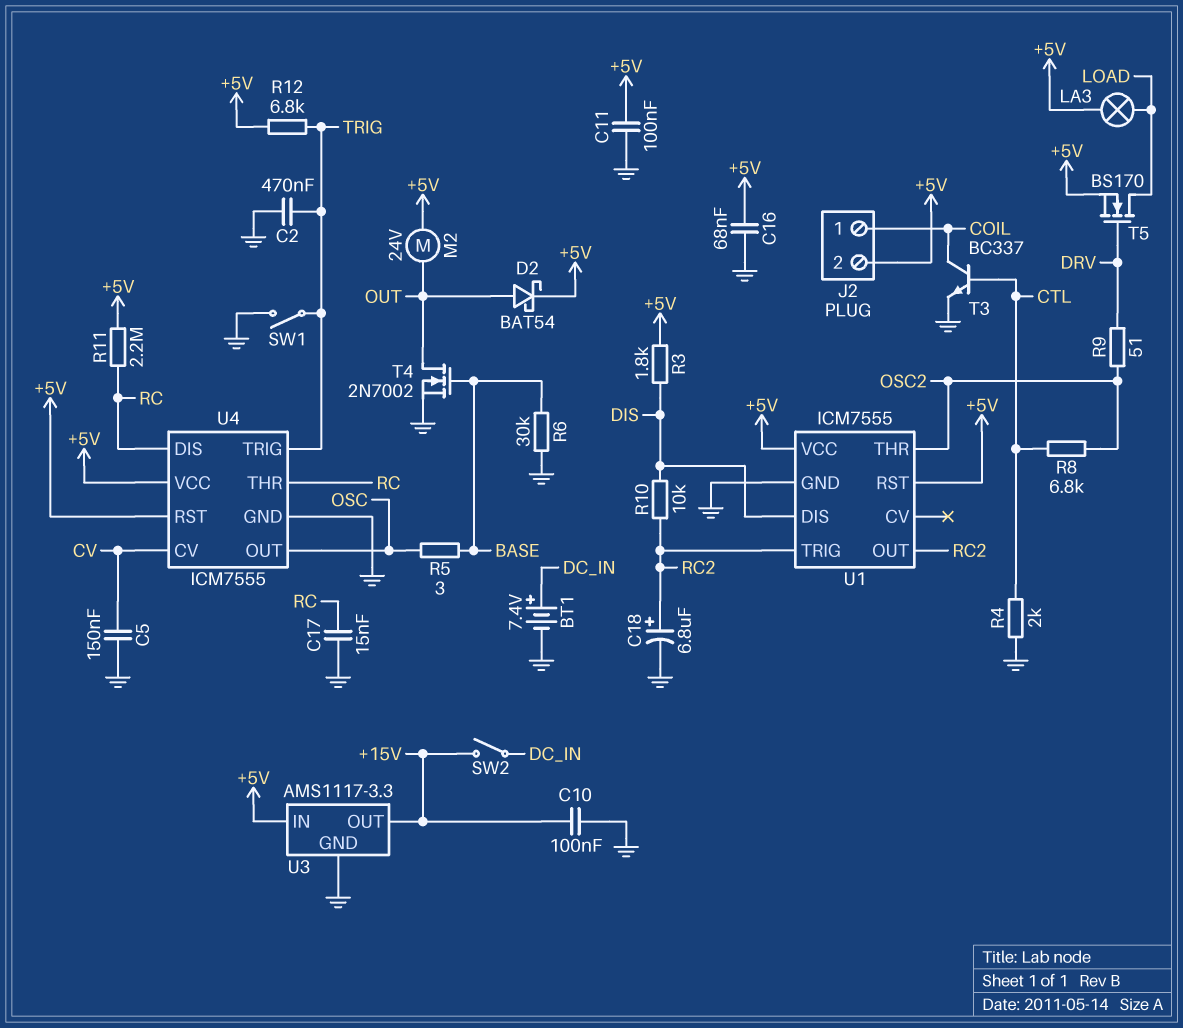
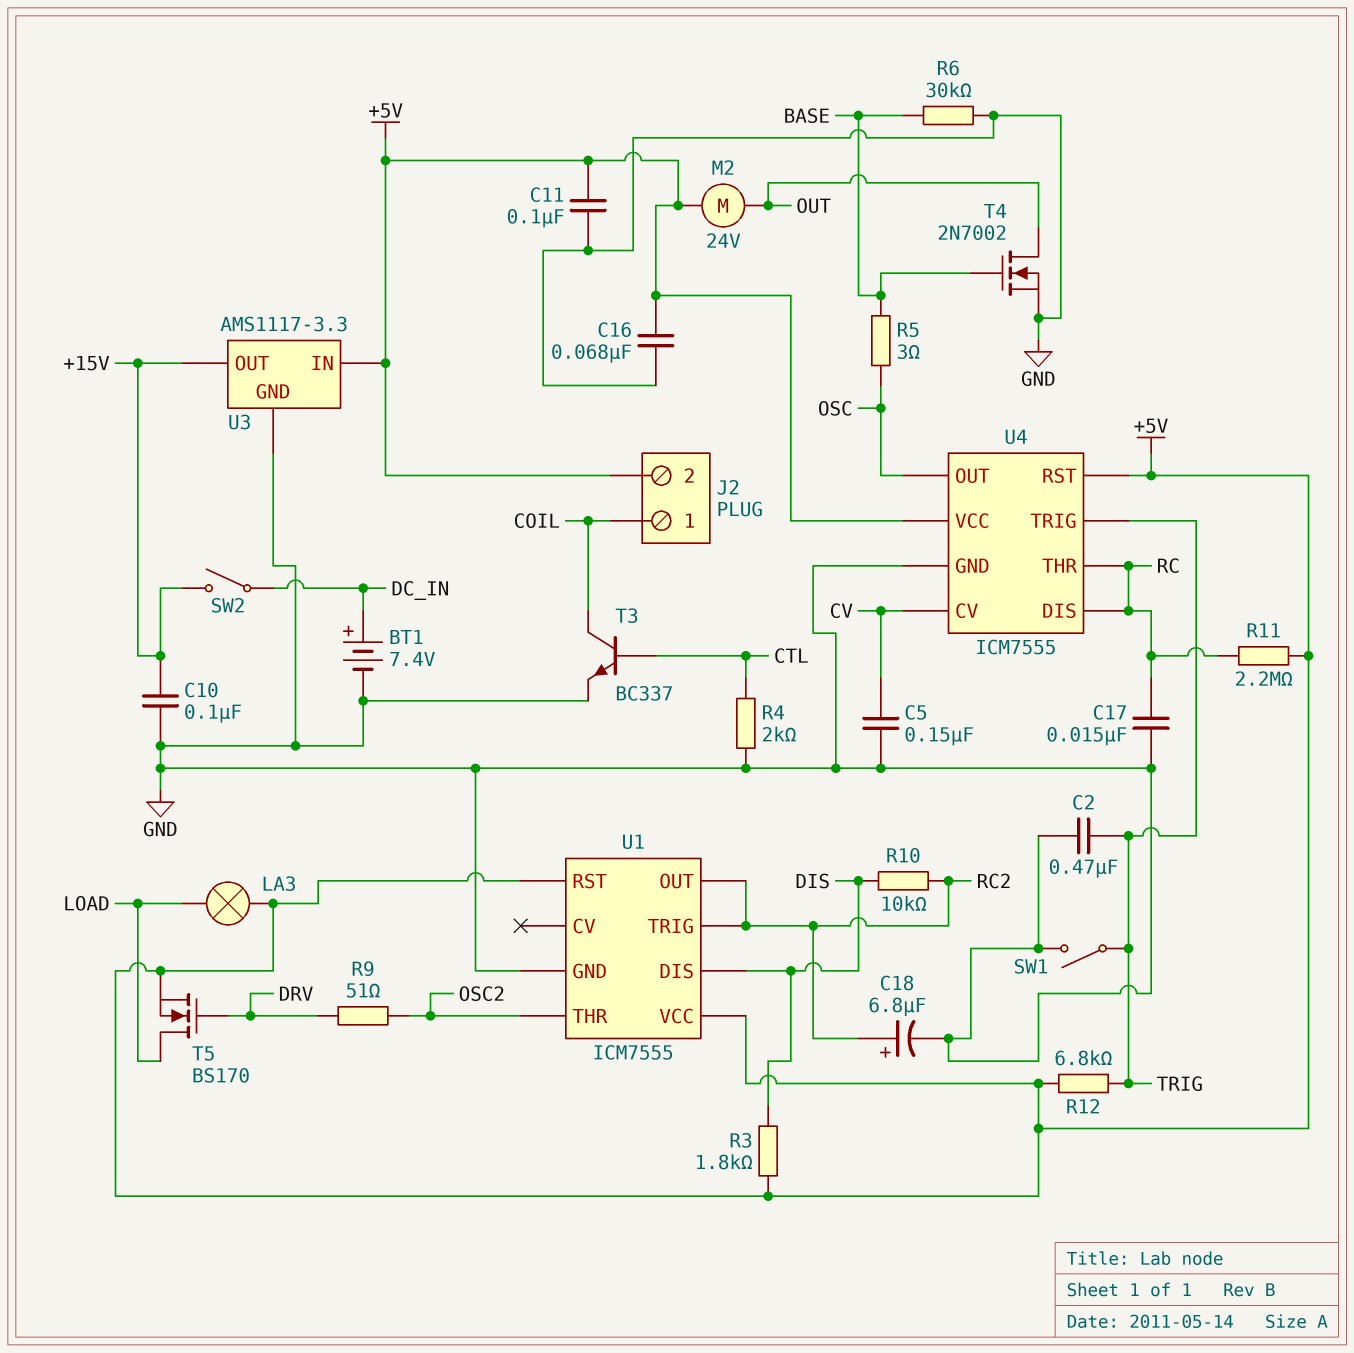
D2: schottky BAT54 (A OUT, K +5V) -> none
R8: 6.8k (CTL, OSC2) -> none

